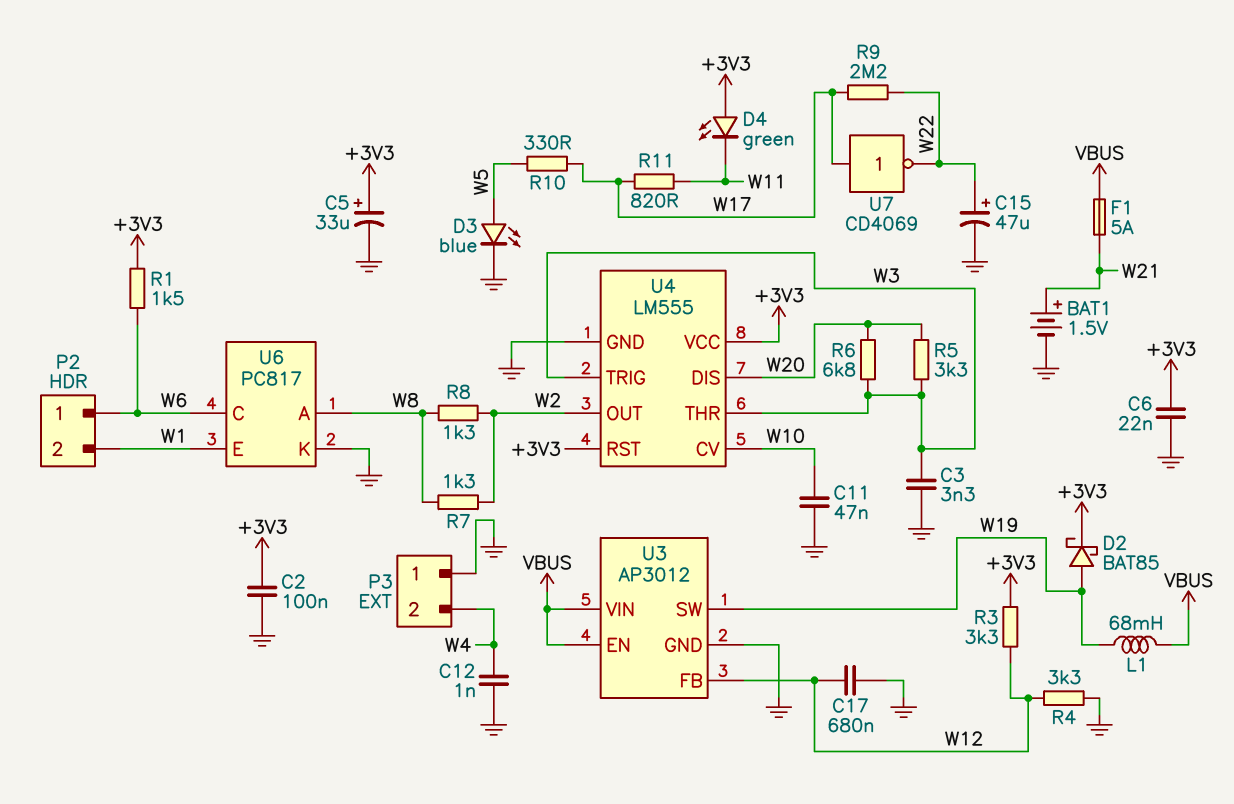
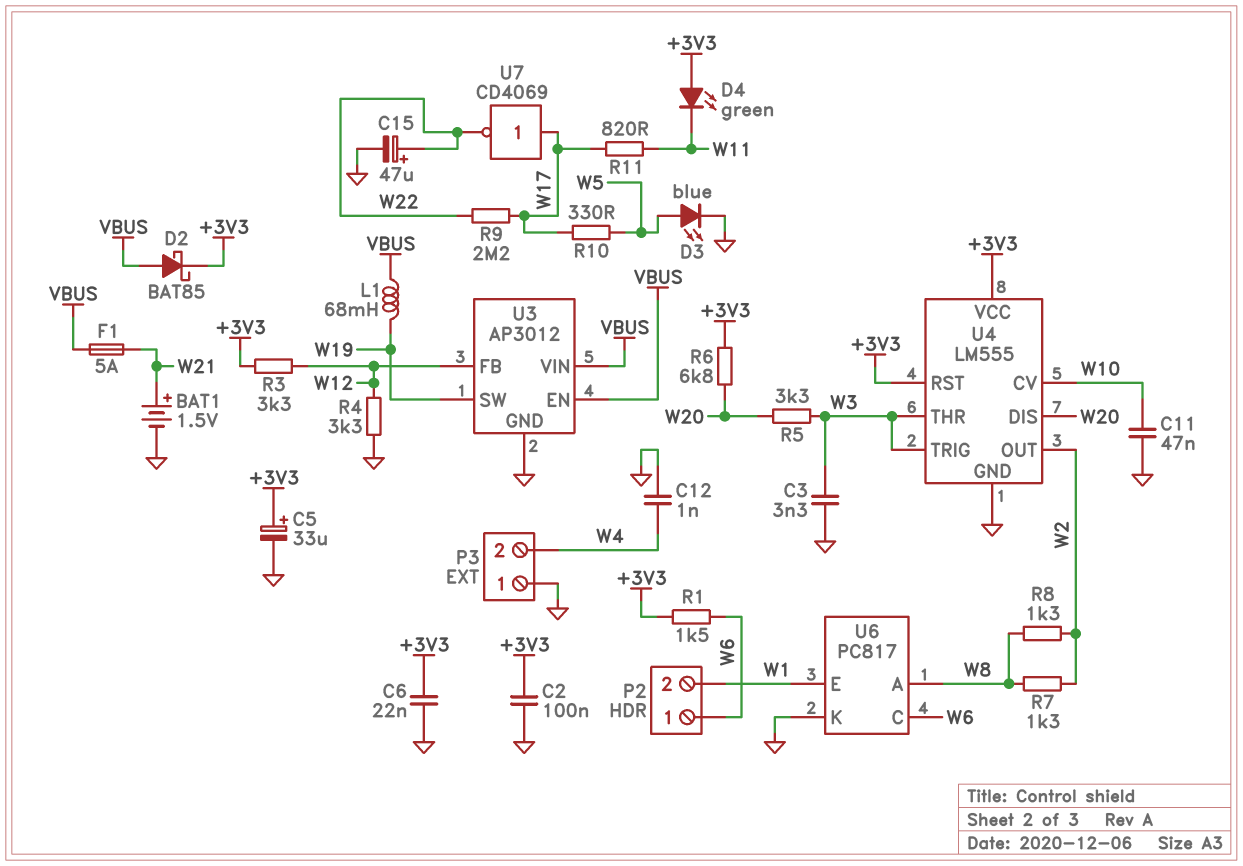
C17: 680nF (GND, W12) -> none
D2: schottky BAT85 (A W19, K +3V3) -> schottky BAT85 (A VBUS, K +3V3)
R6: 6.8k (W3, W20) -> 6.8k (+3V3, W20)

